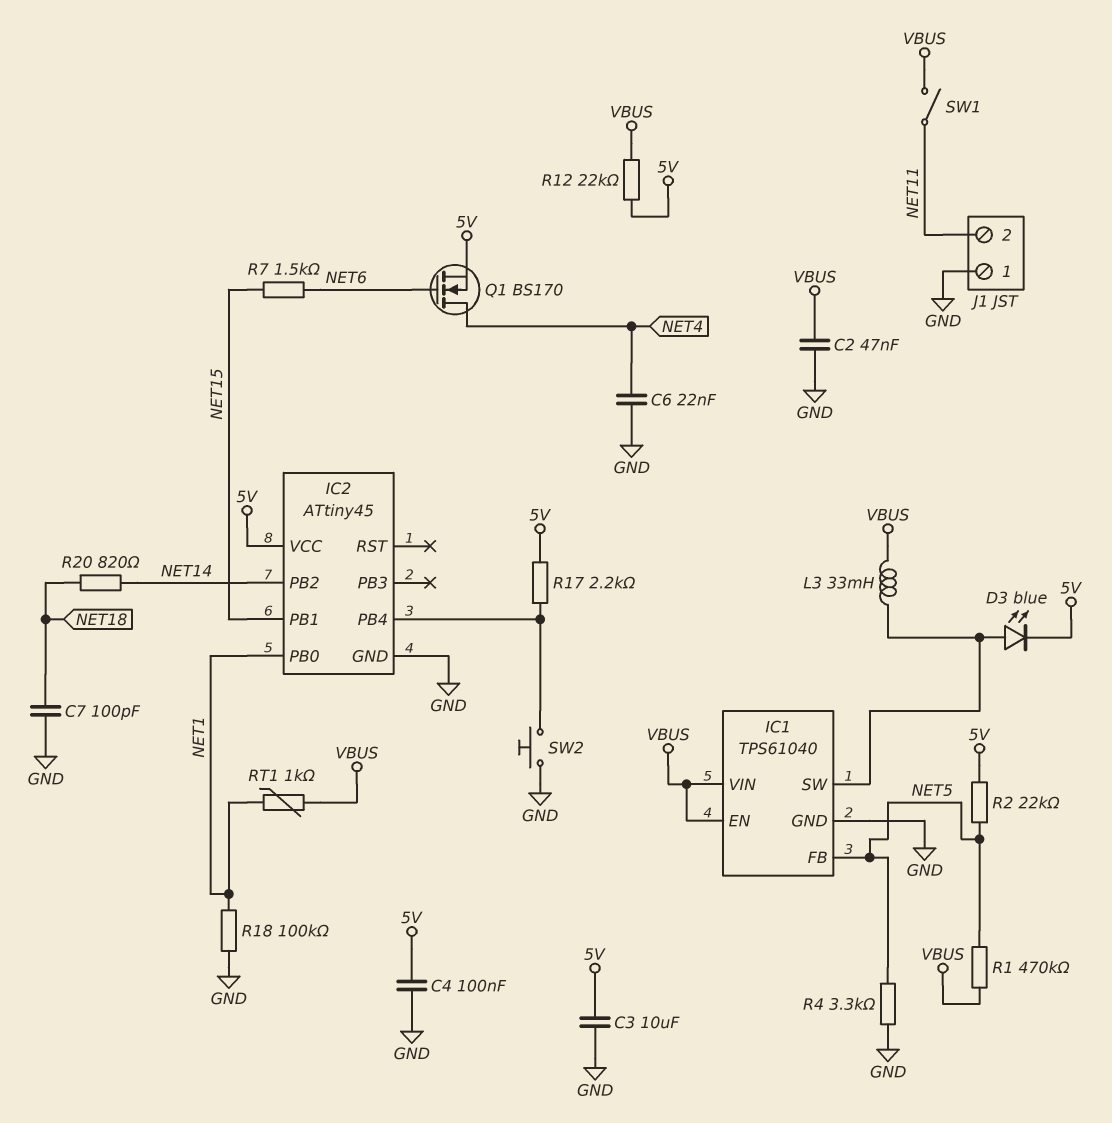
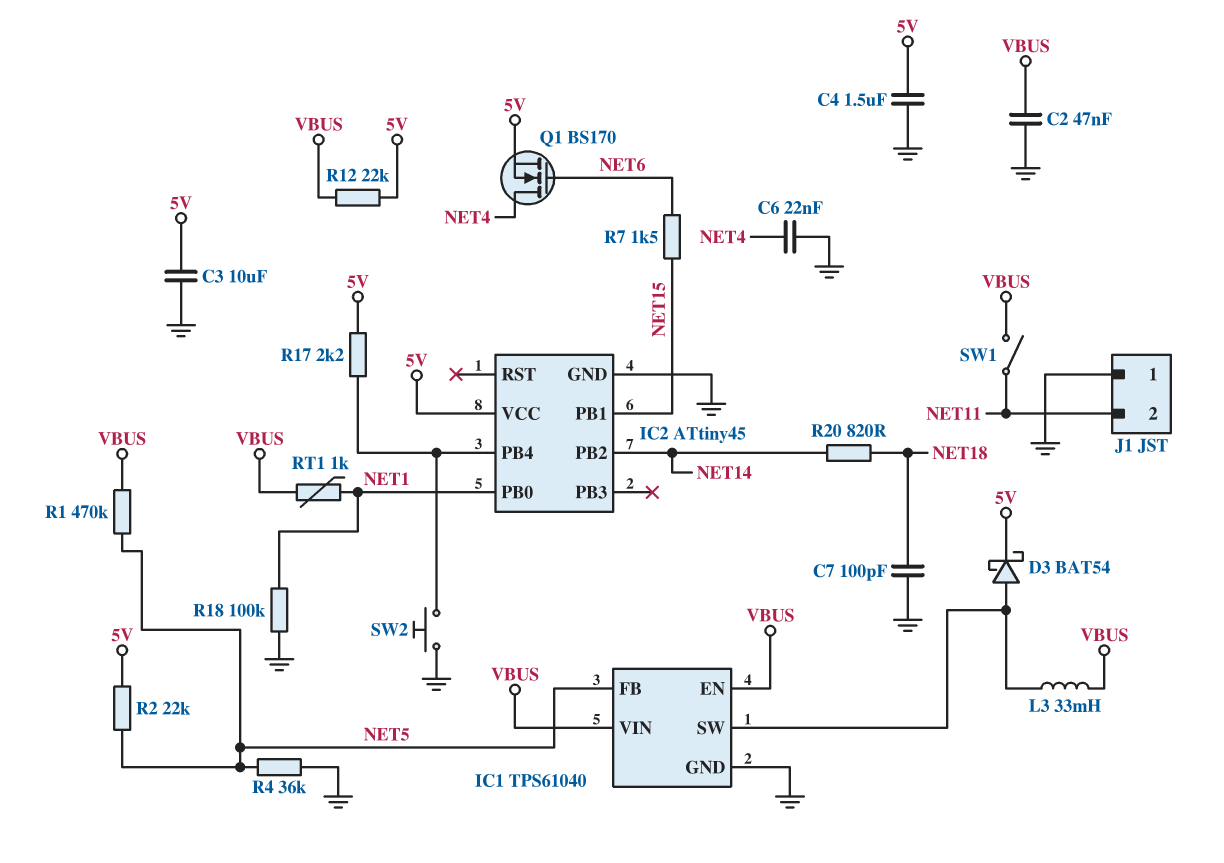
C4: 100nF (5V, GND) -> 1.5uF (5V, GND)
D3: LED blue (A IC1/SW, K 5V) -> schottky BAT54 (A IC1/SW, K 5V)
R4: 3.3k (GND, NET5) -> 36k (GND, NET5)

